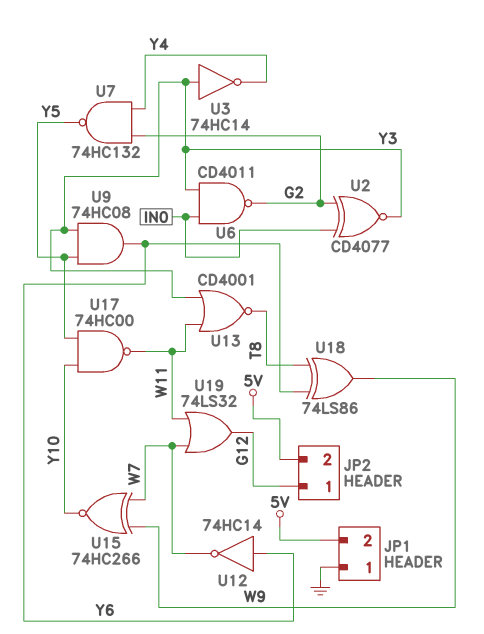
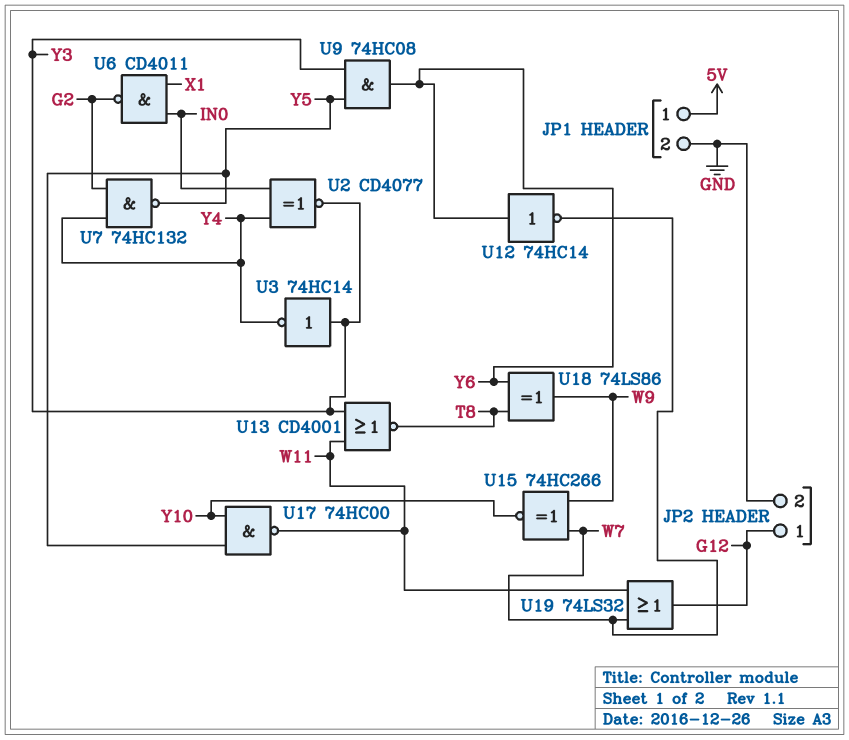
JP1 pin 1: GND -> 5V
JP1 pin 2: 5V -> GND
JP2 pin 2: 5V -> GND
U2: XNOR CD4077 (in G2, in IN0, out Y3) -> XNOR CD4077 (in IN0, in Y4, out Y3)
U6: NAND CD4011 (in IN0, in Y3, out G2) -> NAND CD4011 (in IN0, in X1, out G2)

